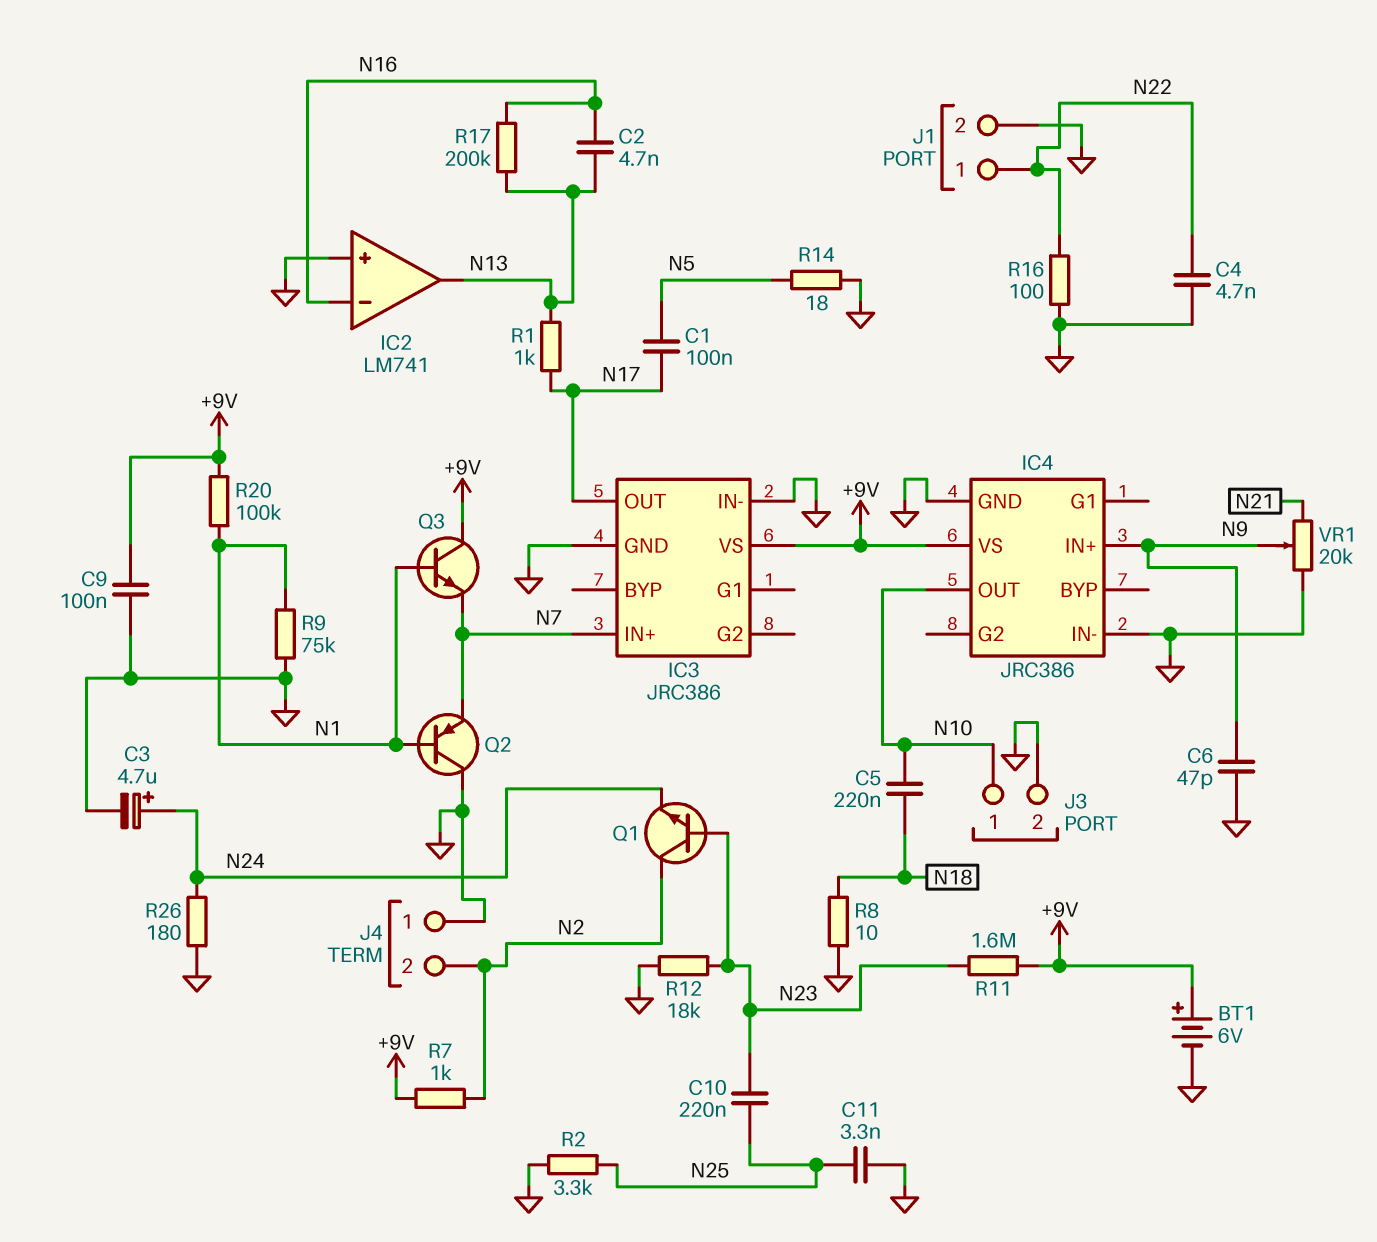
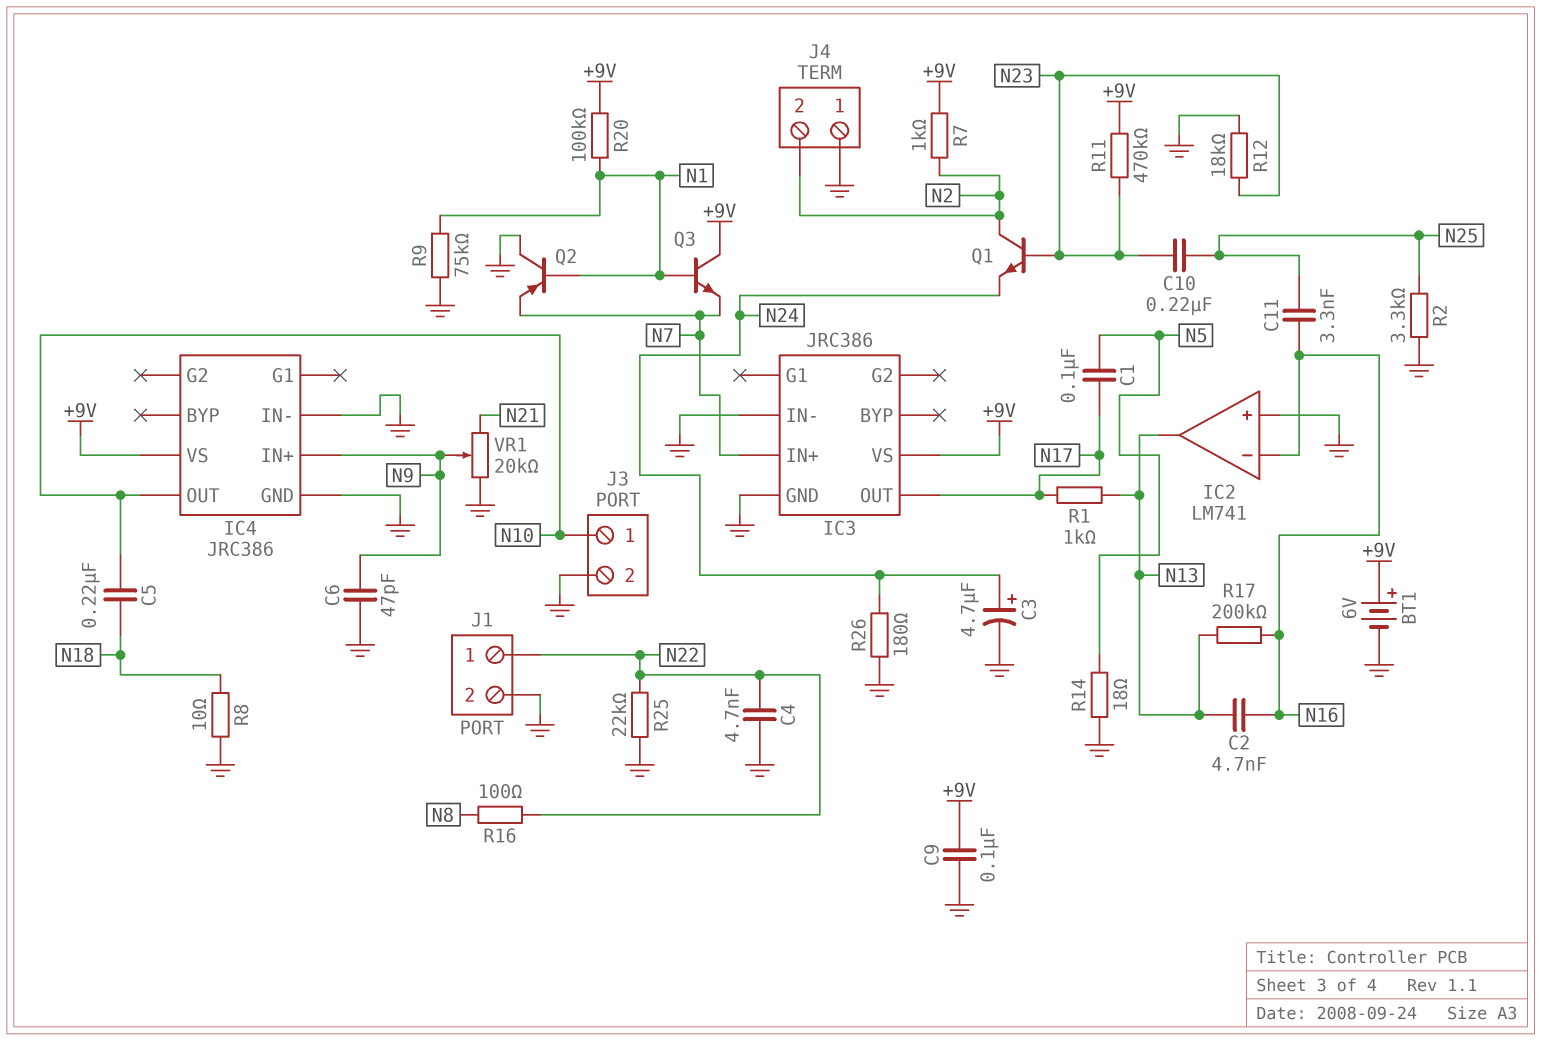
C11: 3.3nF (GND, N25) -> 3.3nF (N16, N25)
R11: 1.6M (+9V, N23) -> 470k (+9V, N23)
R16: 100 (GND, N22) -> 100 (N8, N22)
R25: none -> 22k (GND, N22)

